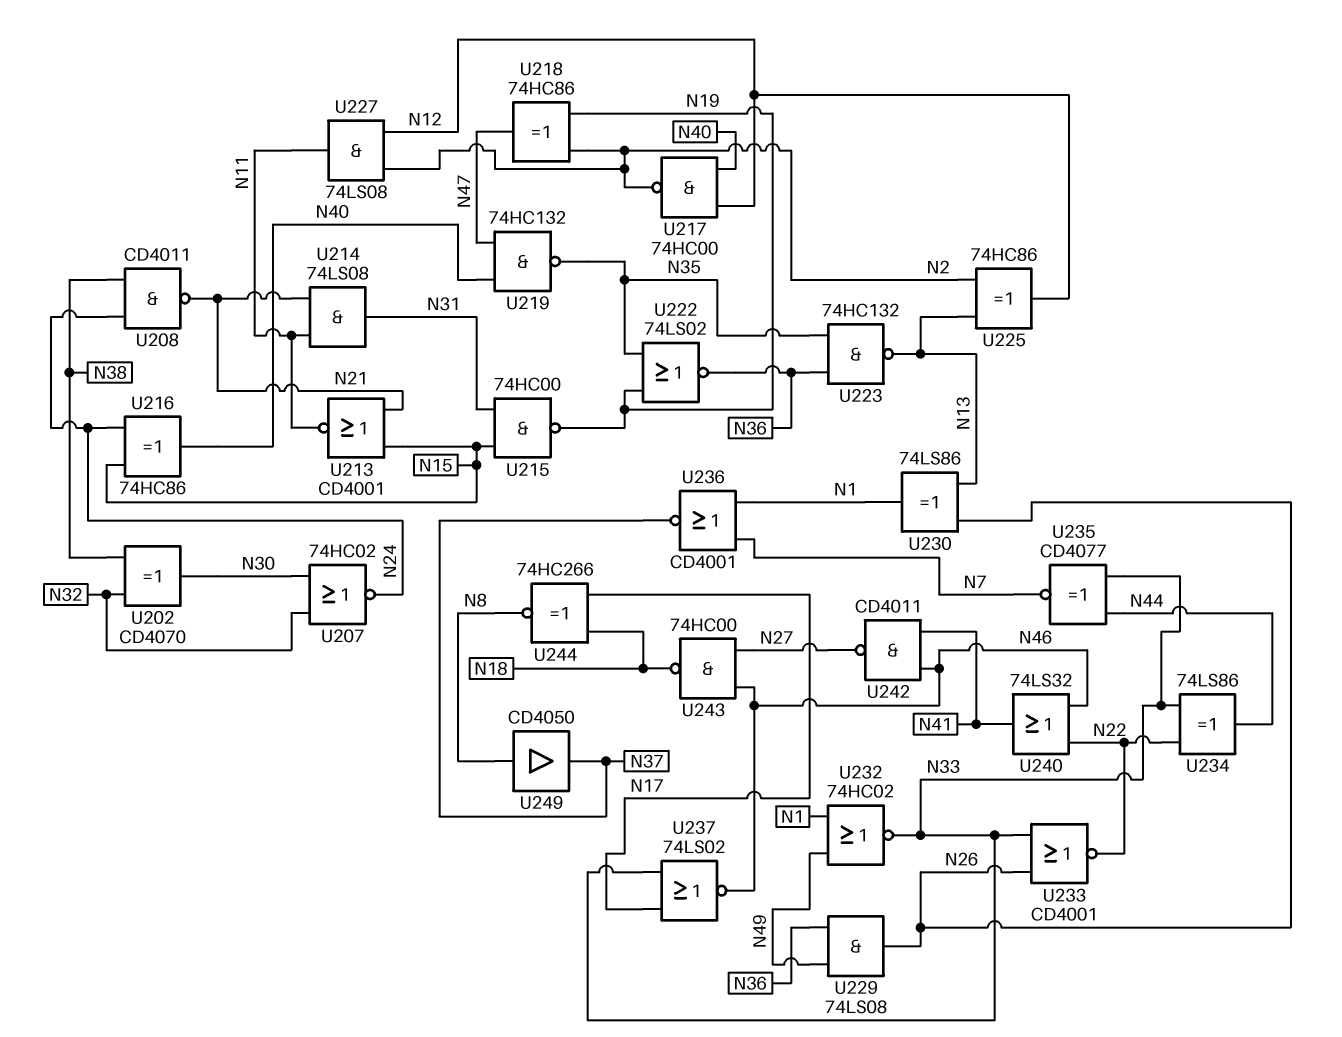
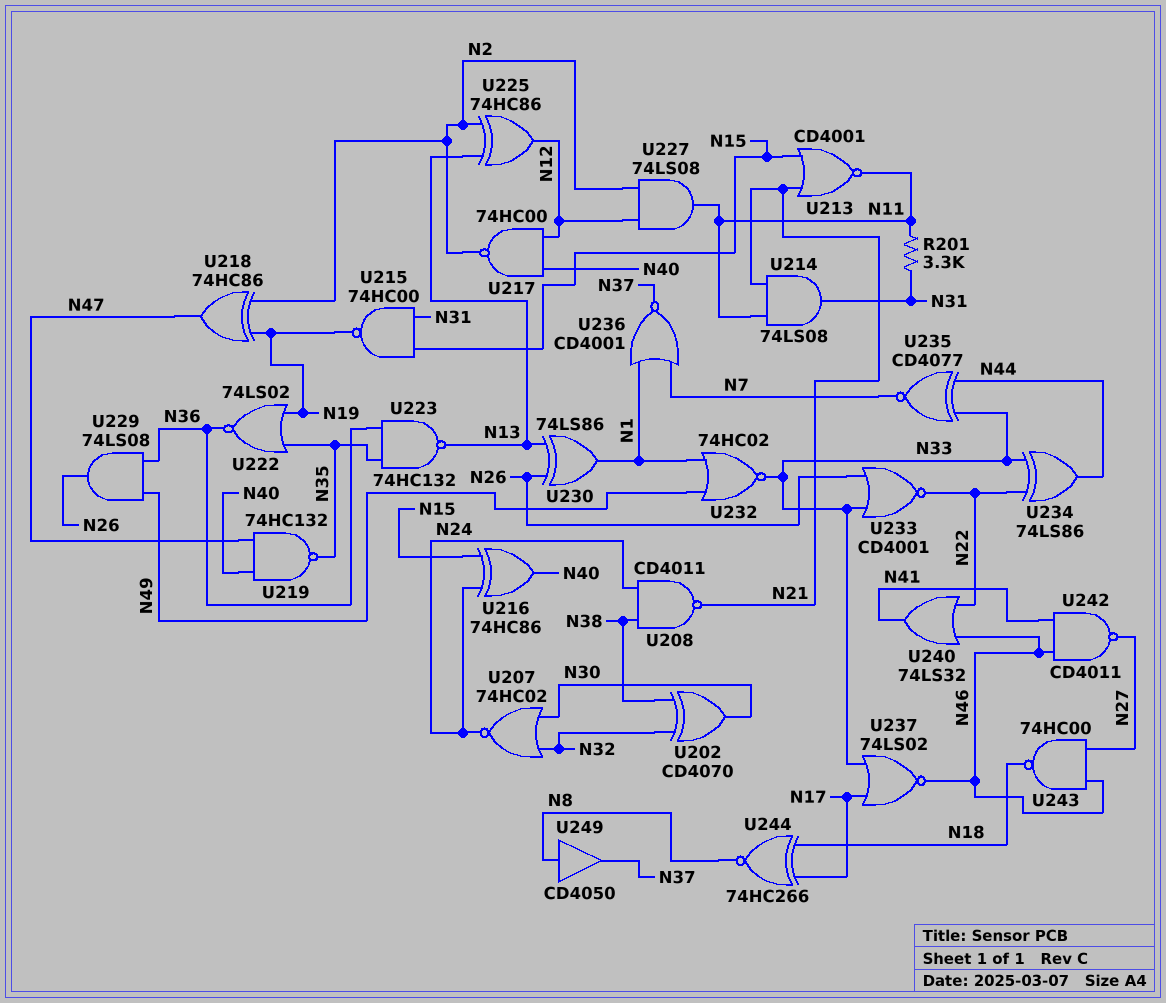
R201: none -> 3.3k (N11, N31)

